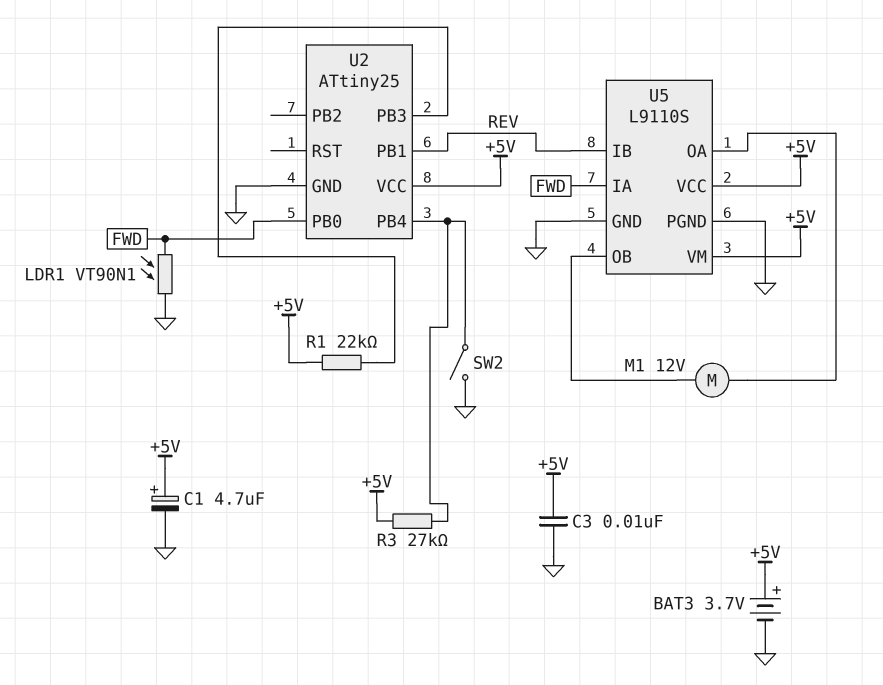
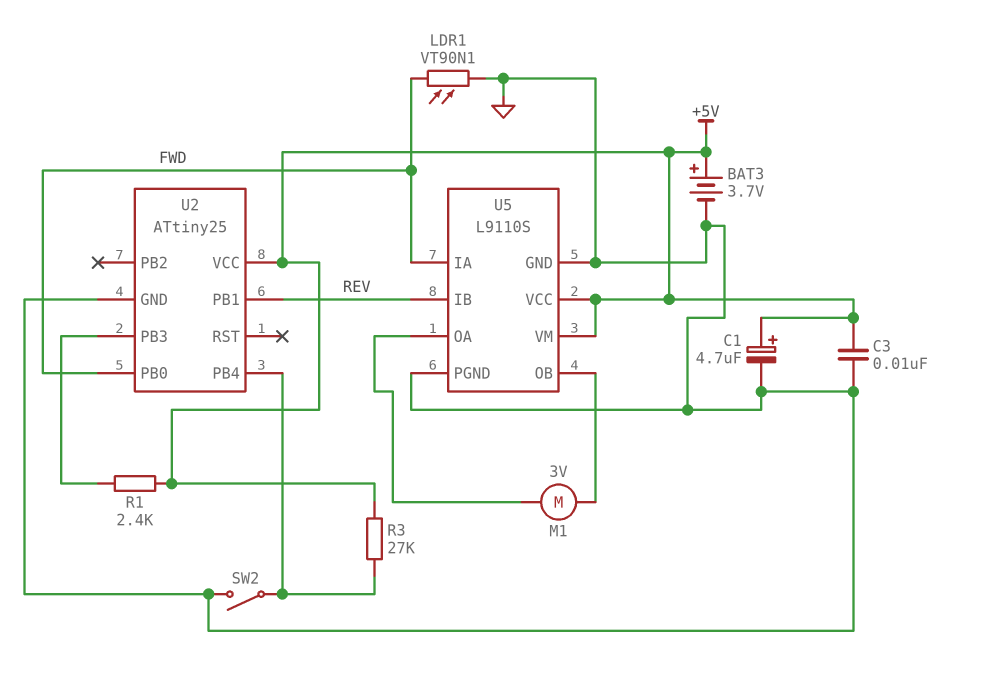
M1: motor 12V (U5/OA, U5/OB) -> motor 3V (U5/OA, U5/OB)
R1: 22k (+5V, U2/PB3) -> 2.4k (+5V, U2/PB3)

